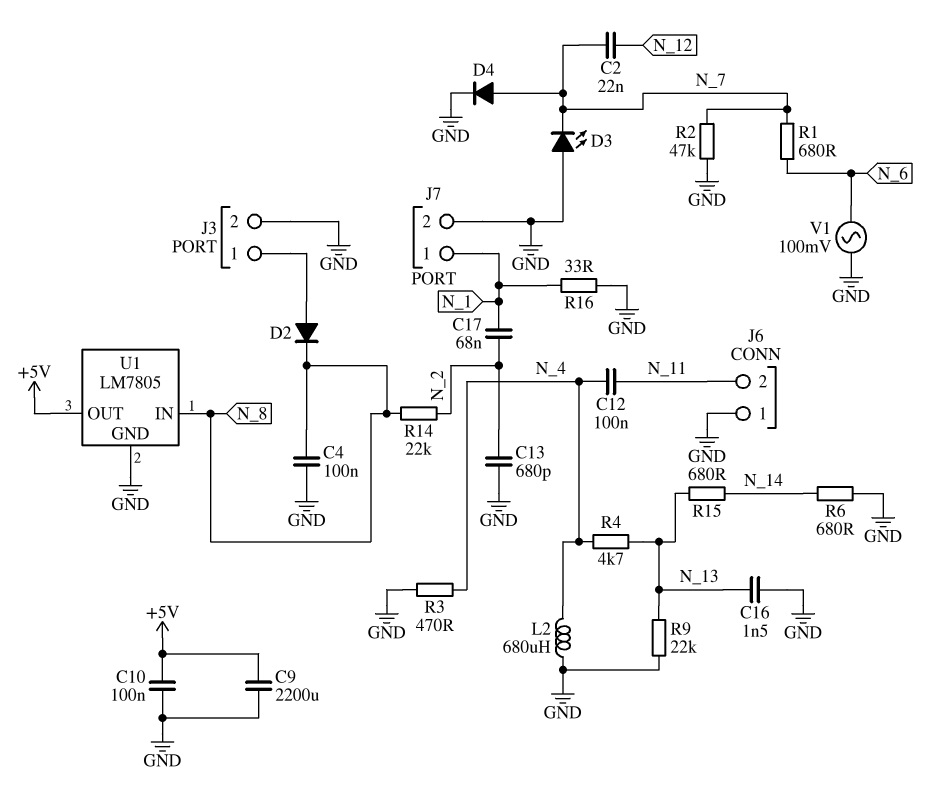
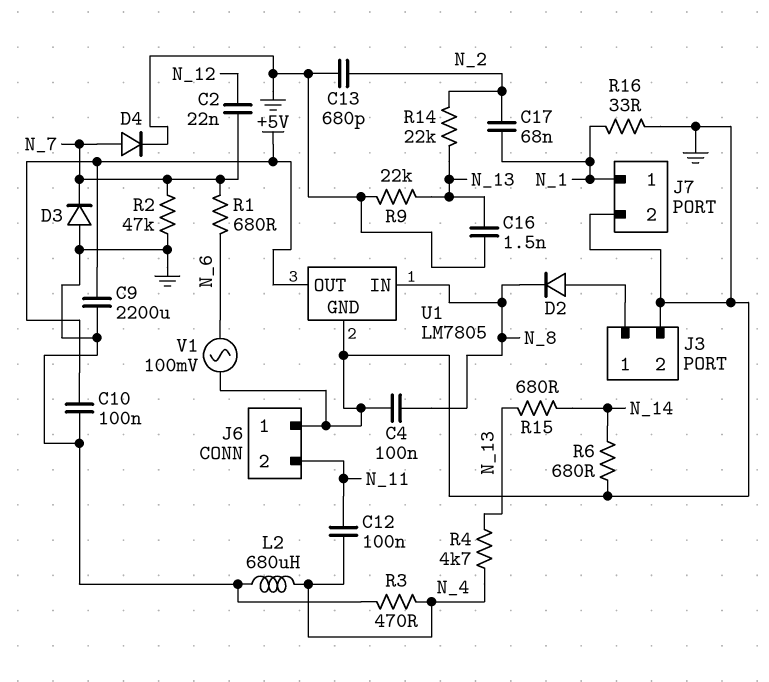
D3: LED (A GND, K N_7) -> diode (A GND, K N_7)
R14: 22k (N_2, N_8) -> 22k (N_2, N_13)

